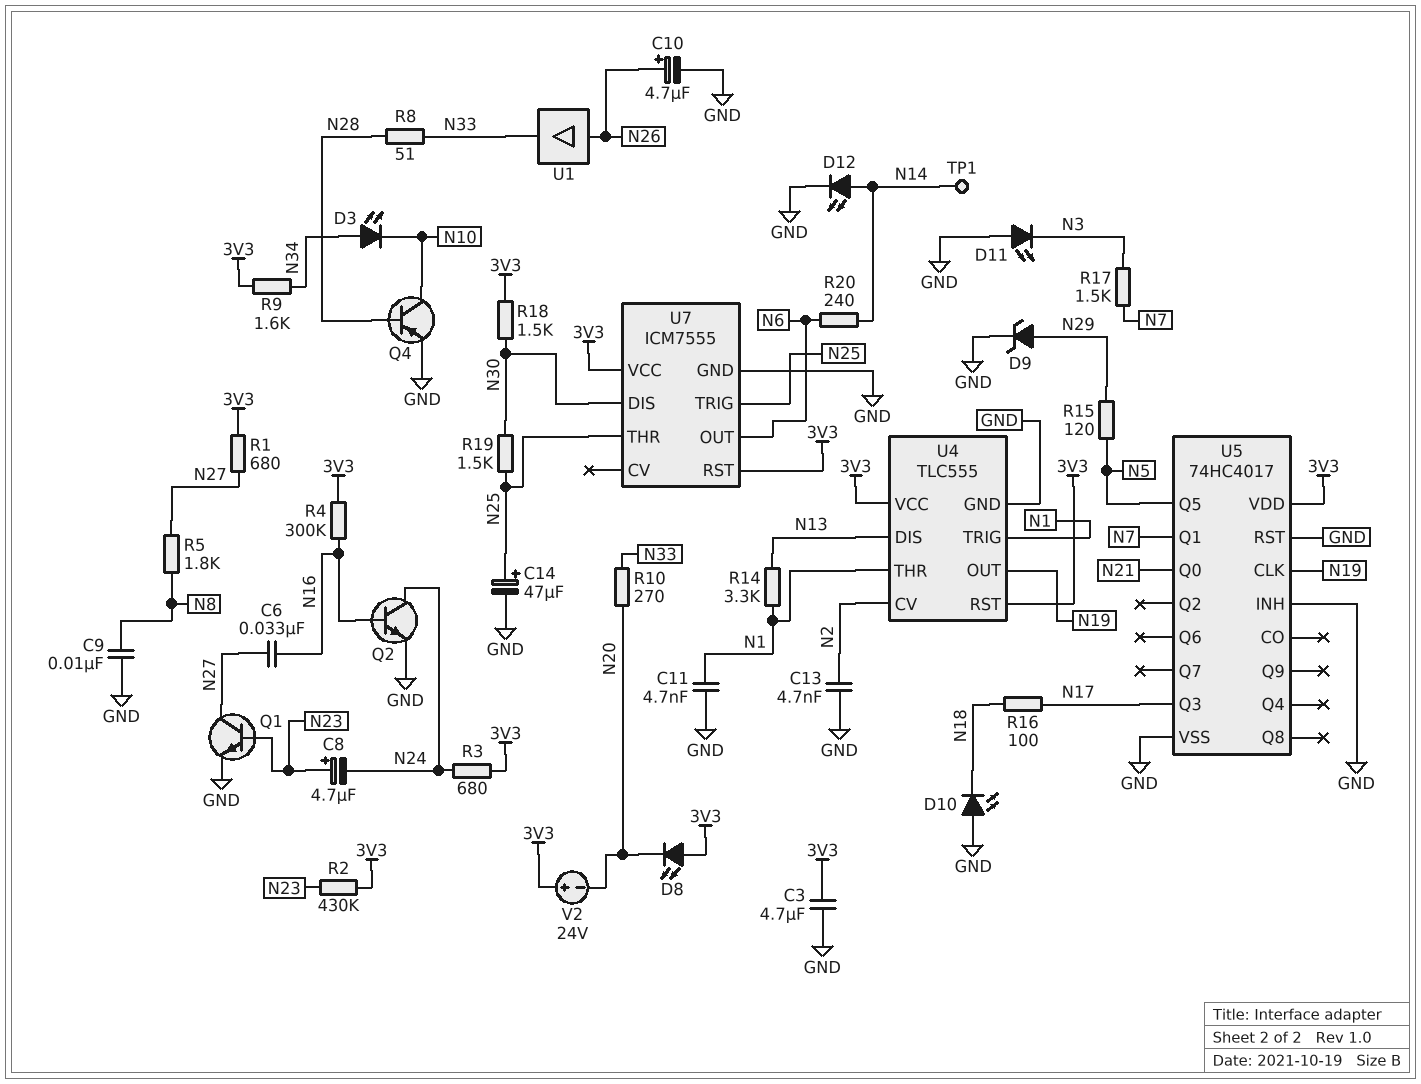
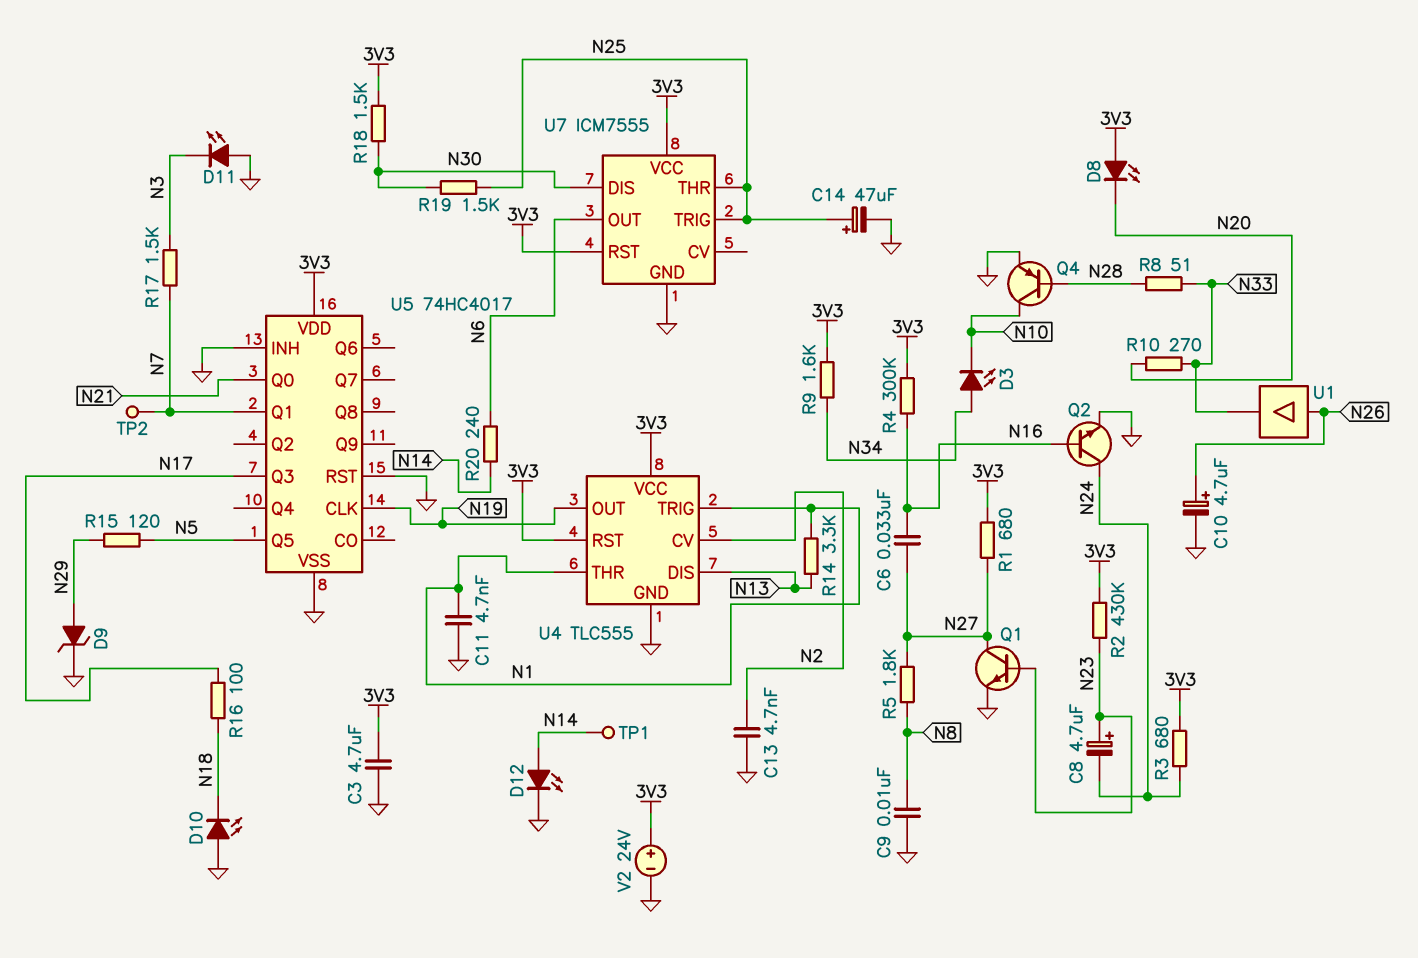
TP2: none -> test point (N7)
V2: 24V (plus 3V3, minus N20) -> 24V (plus 3V3, minus GND)

